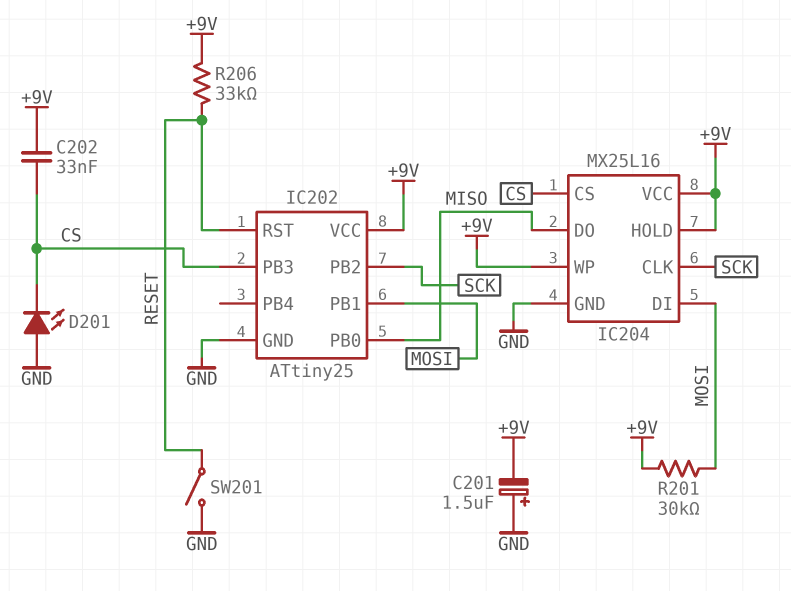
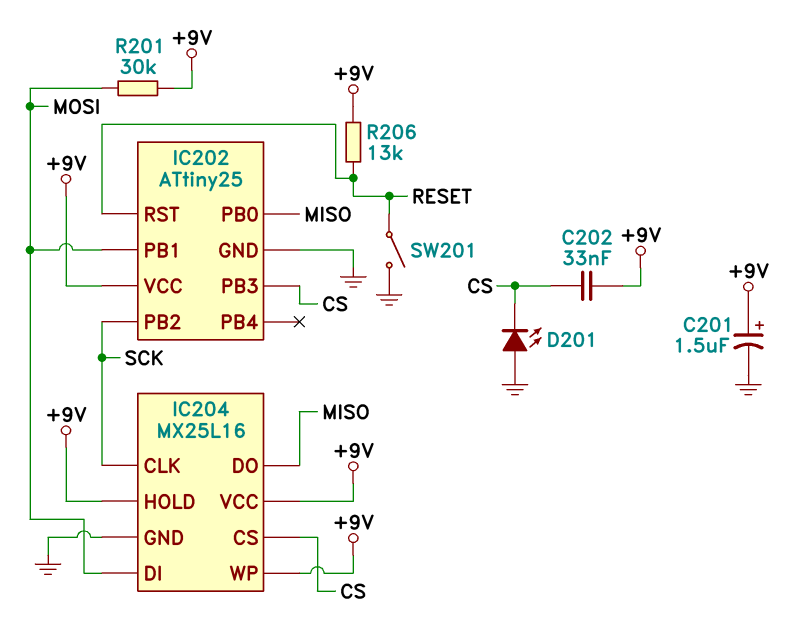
C201: 1.5uF (plus GND, minus +9V) -> 1.5uF (plus +9V, minus GND)
R206: 33k (+9V, RESET) -> 13k (+9V, RESET)

